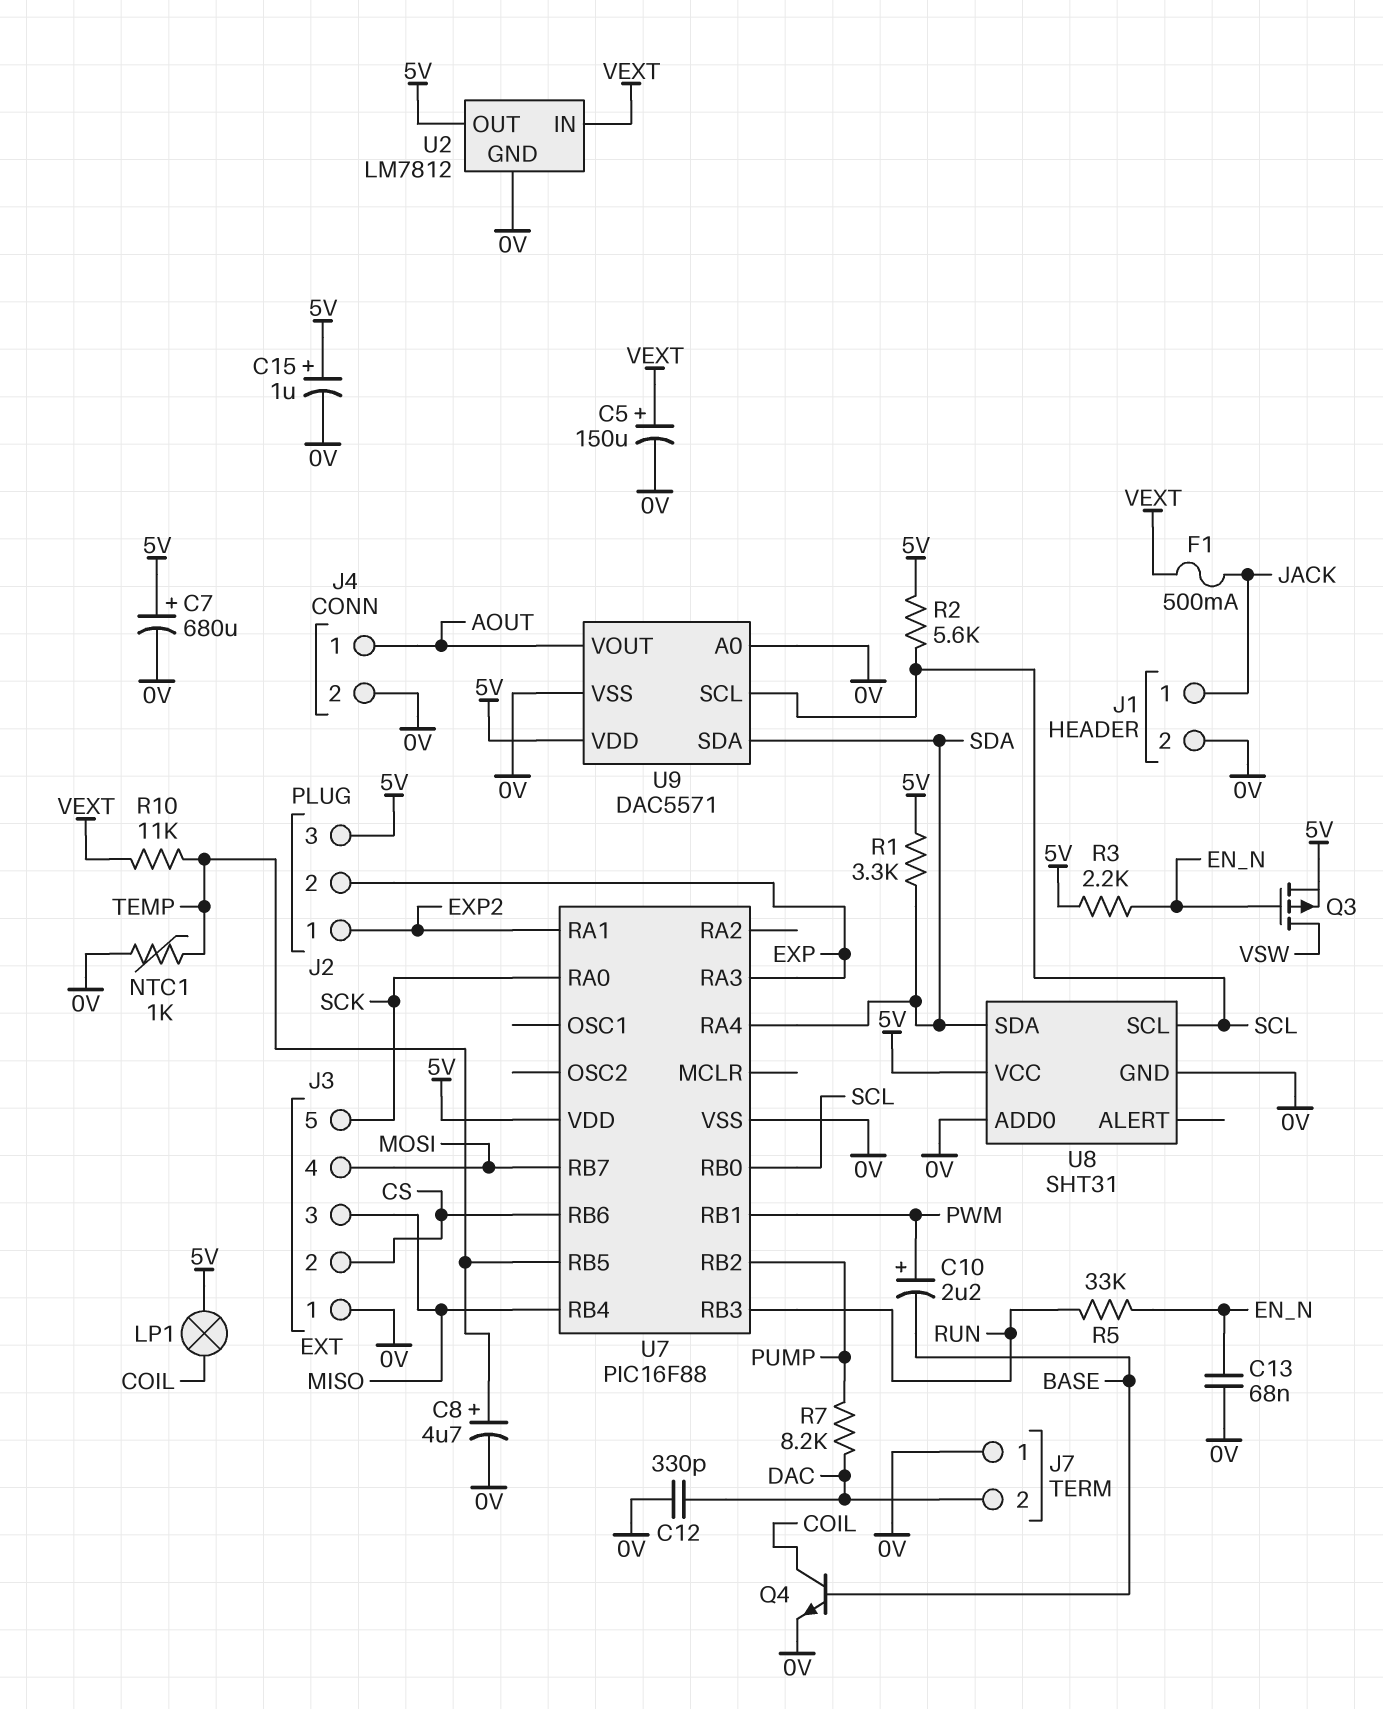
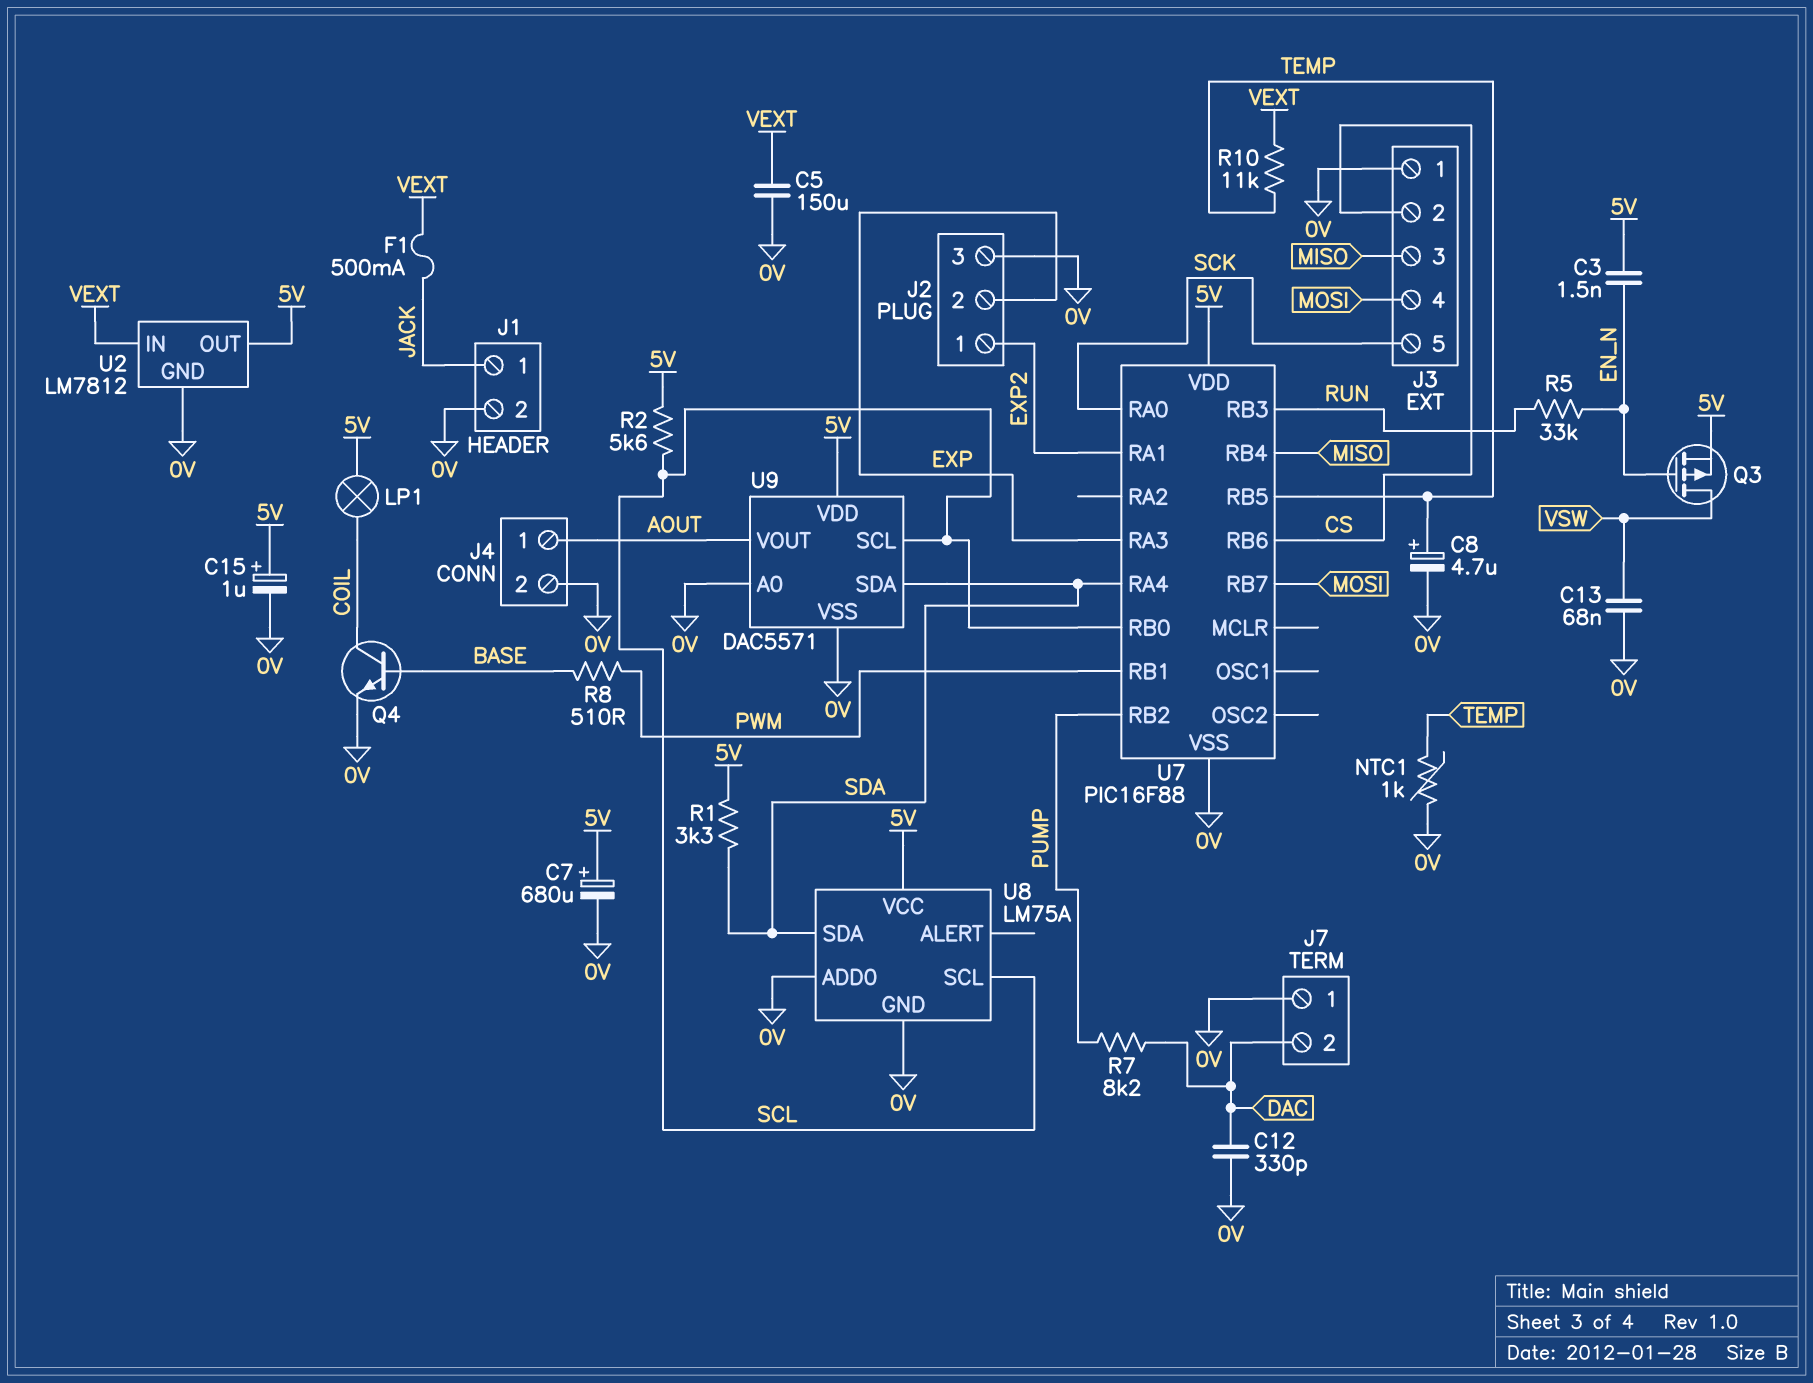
C3: none -> 1.5nF (5V, EN_N)
C5: 150uF (plus VEXT, minus 0V) -> 150uF (0V, VEXT)
C10: 2.2uF (plus PWM, minus BASE) -> none
C13: 68nF (0V, EN_N) -> 68nF (0V, VSW)
J2 pin 3: 5V -> 0V
R3: 2.2k (5V, EN_N) -> none
R8: none -> 510 (BASE, PWM)
U8: SHT31 -> LM75A

